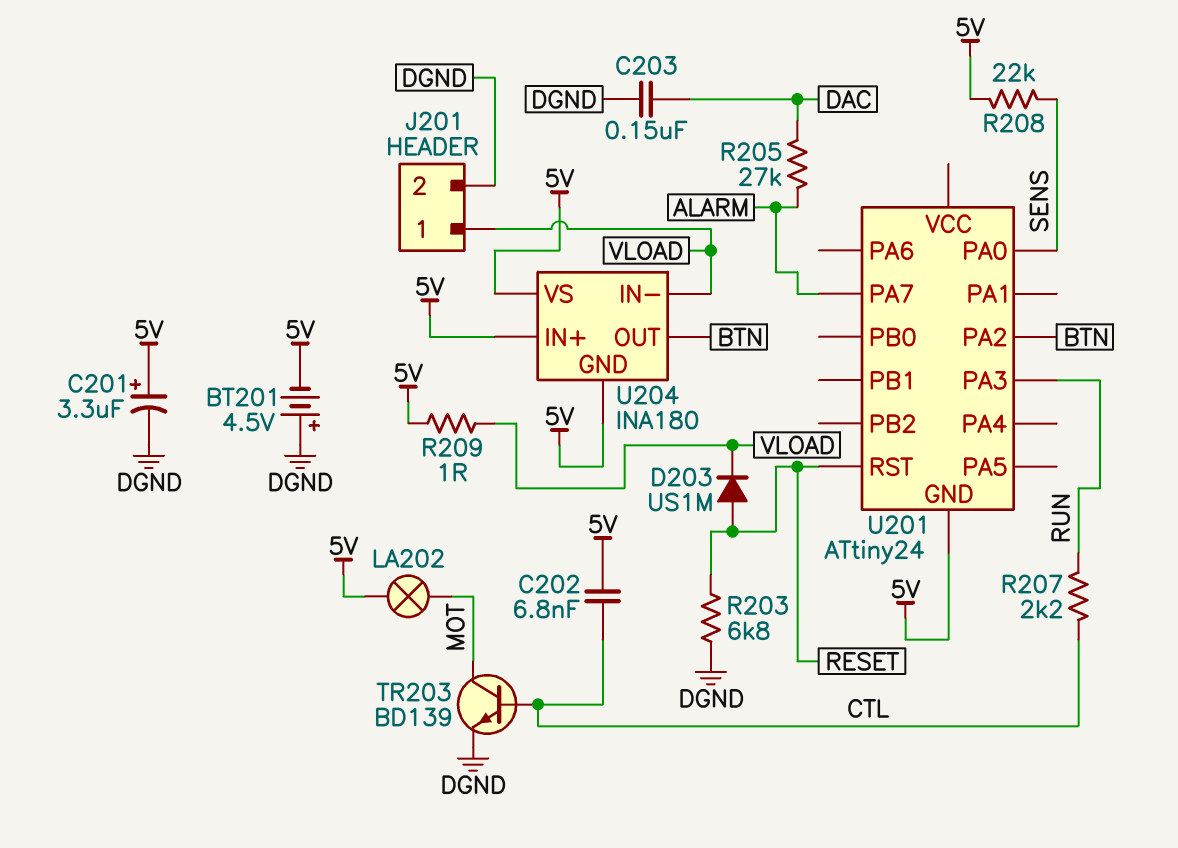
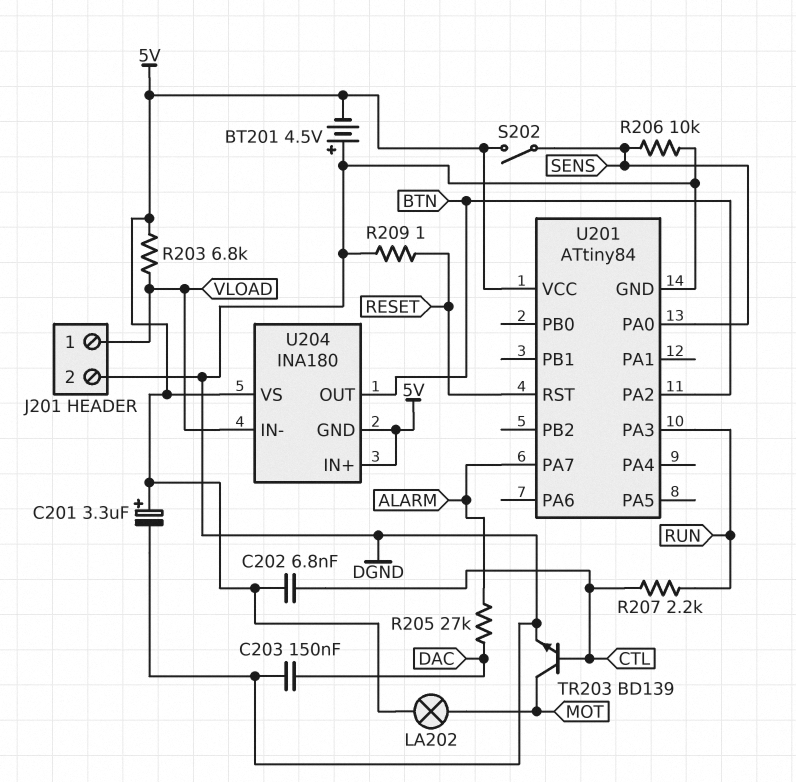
D203: diode US1M (A RESET, K VLOAD) -> none
R203: 6.8k (DGND, RESET) -> 6.8k (5V, VLOAD)
R206: none -> 10k (DGND, SENS)
R208: 22k (5V, SENS) -> none
R209: 1 (5V, VLOAD) -> 1 (DGND, RESET)
S202: none -> switch (5V, SENS)
U201: ATtiny24 -> ATtiny84
U201 pin GND: 5V -> DGND
U201 pin VCC: none -> 5V

